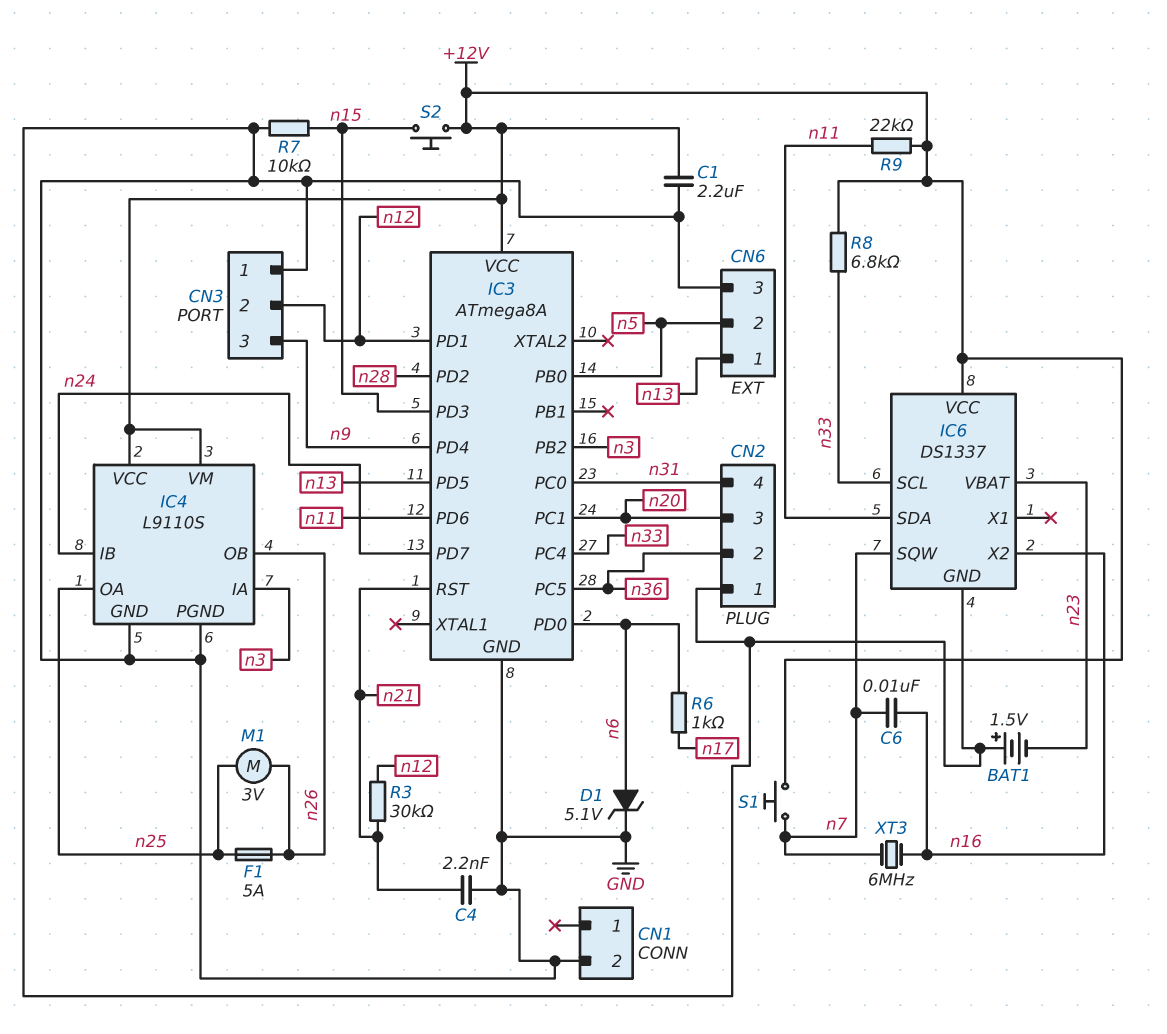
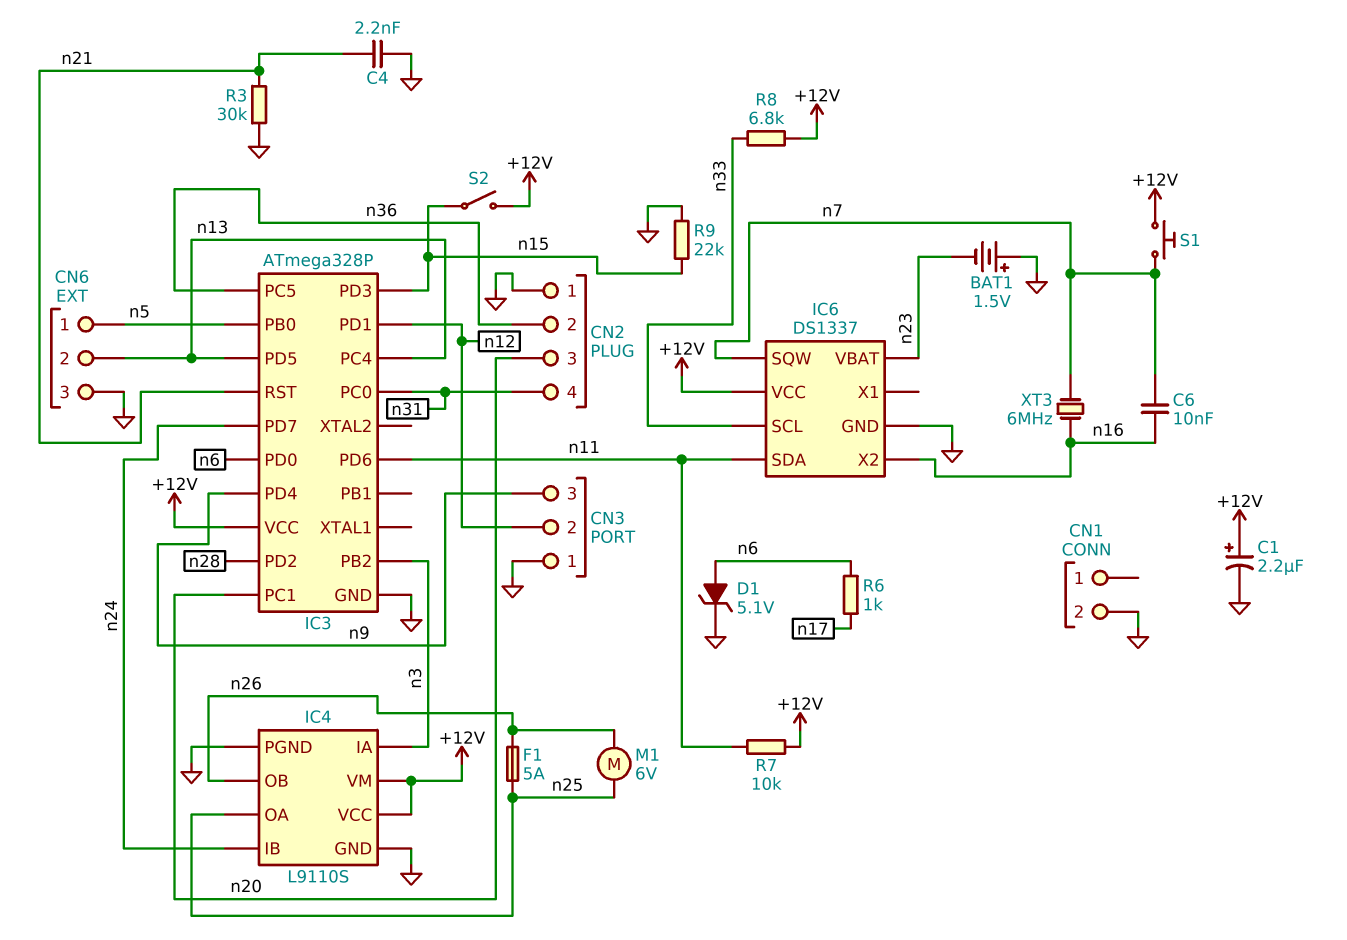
C1: 2.2uF (+12V, GND) -> 2.2uF (plus +12V, minus GND)
CN6 pin 1: n13 -> n5
CN6 pin 2: n5 -> n13
IC3: ATmega8A -> ATmega328P
IC3 pin PC4: n33 -> n13
M1: motor 3V (n25, n26) -> motor 6V (n25, n26)
R3: 30k (n12, n21) -> 30k (GND, n21)
R7: 10k (GND, n15) -> 10k (+12V, n11)
R9: 22k (+12V, n11) -> 22k (GND, n15)
S2: button (+12V, n15) -> switch (+12V, n15)

